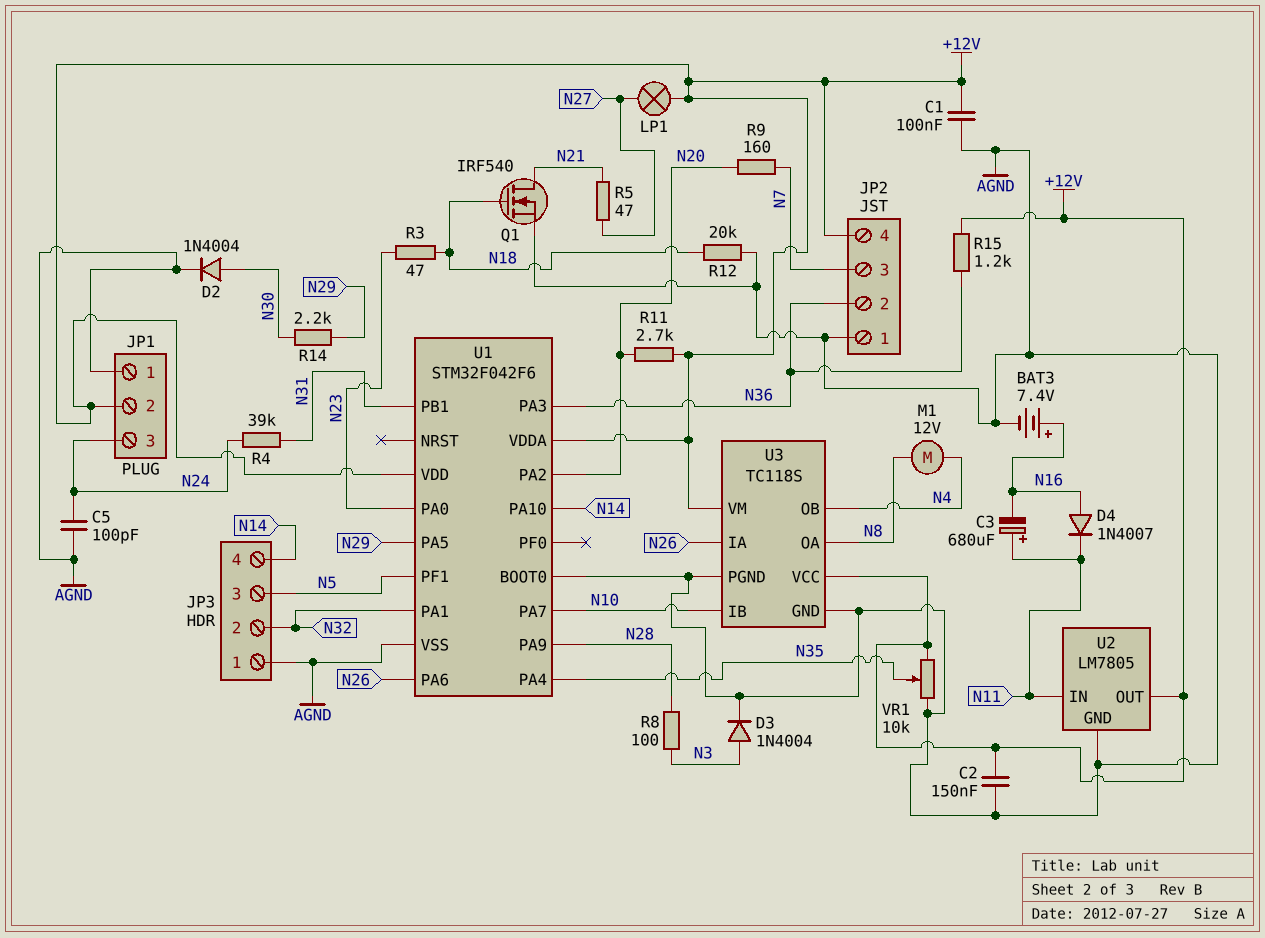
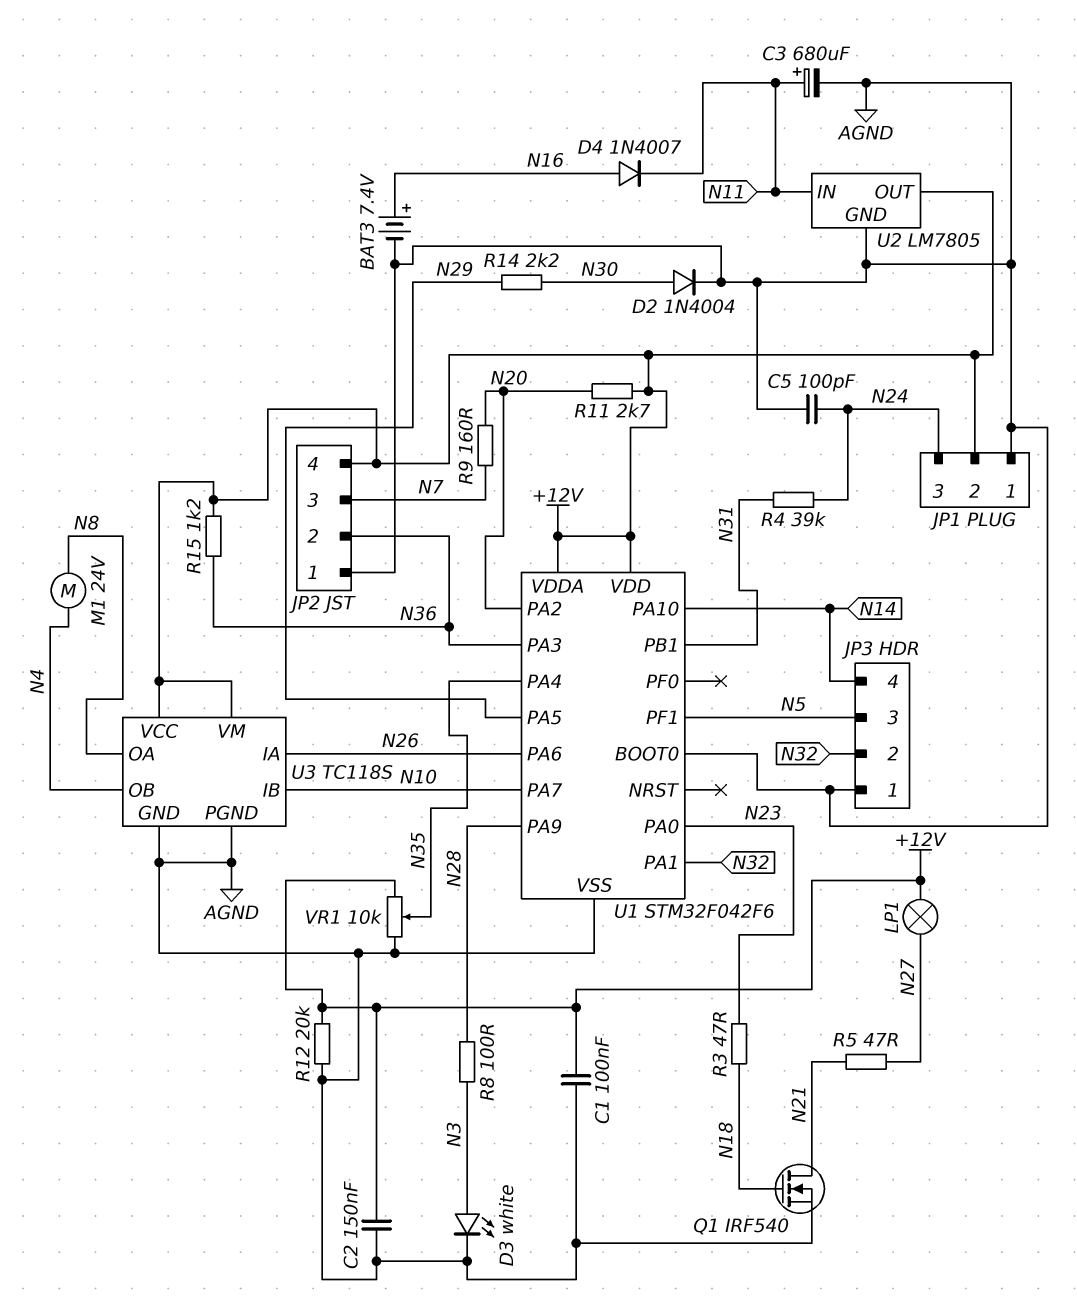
C3: 680uF (plus N11, minus N16) -> 680uF (plus N11, minus AGND)
D3: diode 1N4004 (A N3, K AGND) -> LED white (A N3, K AGND)
M1: motor 12V (N4, N8) -> motor 24V (N4, N8)
R12: 20k (AGND, N18) -> 20k (+12V, AGND)

